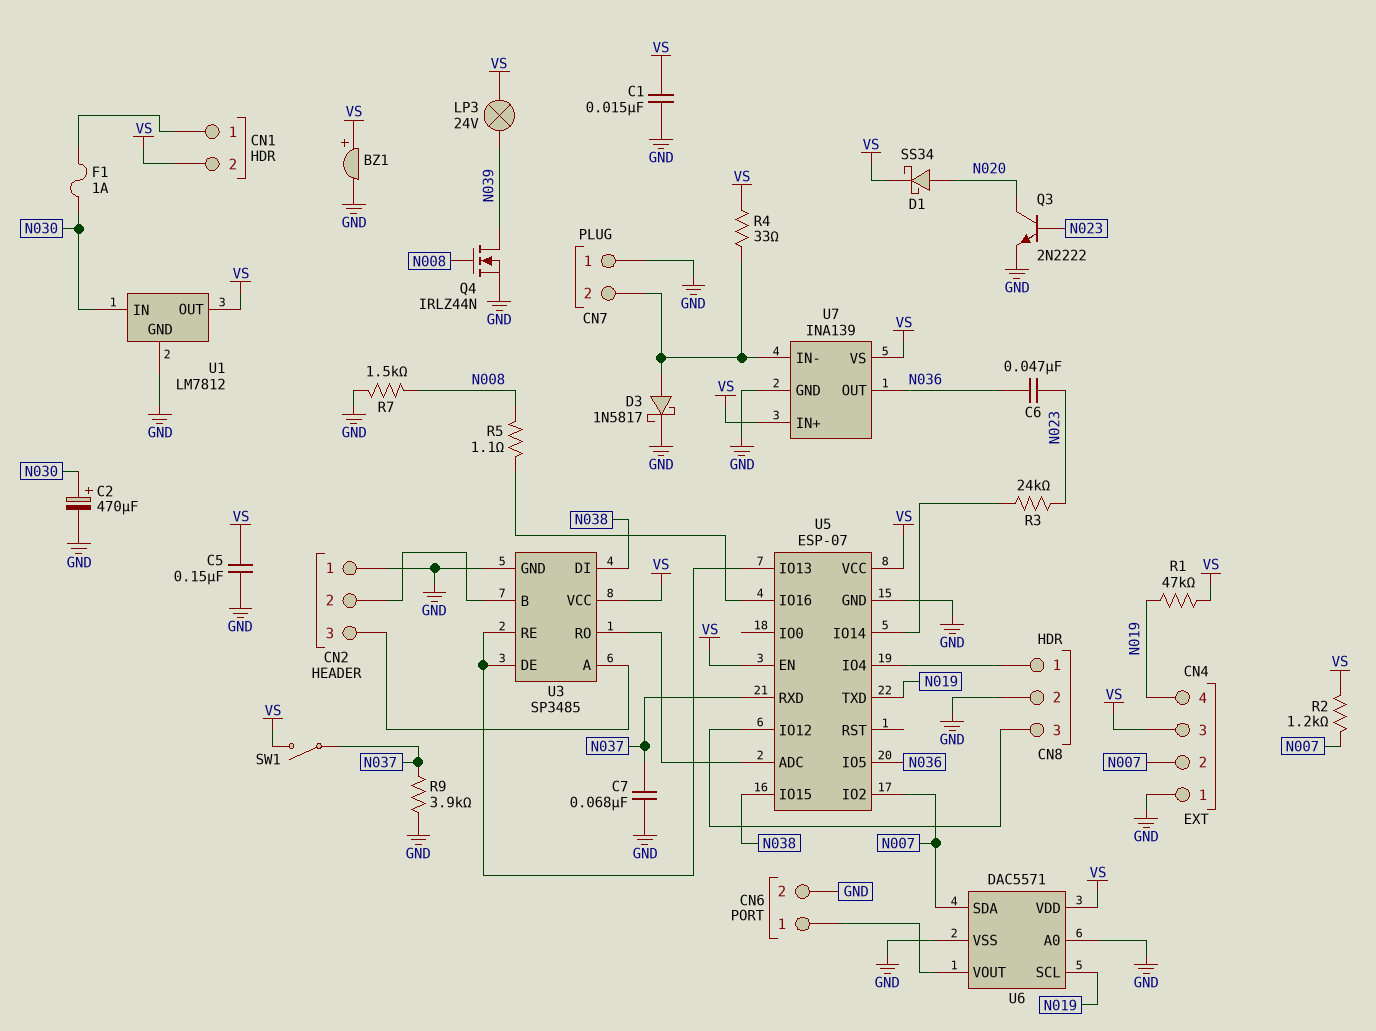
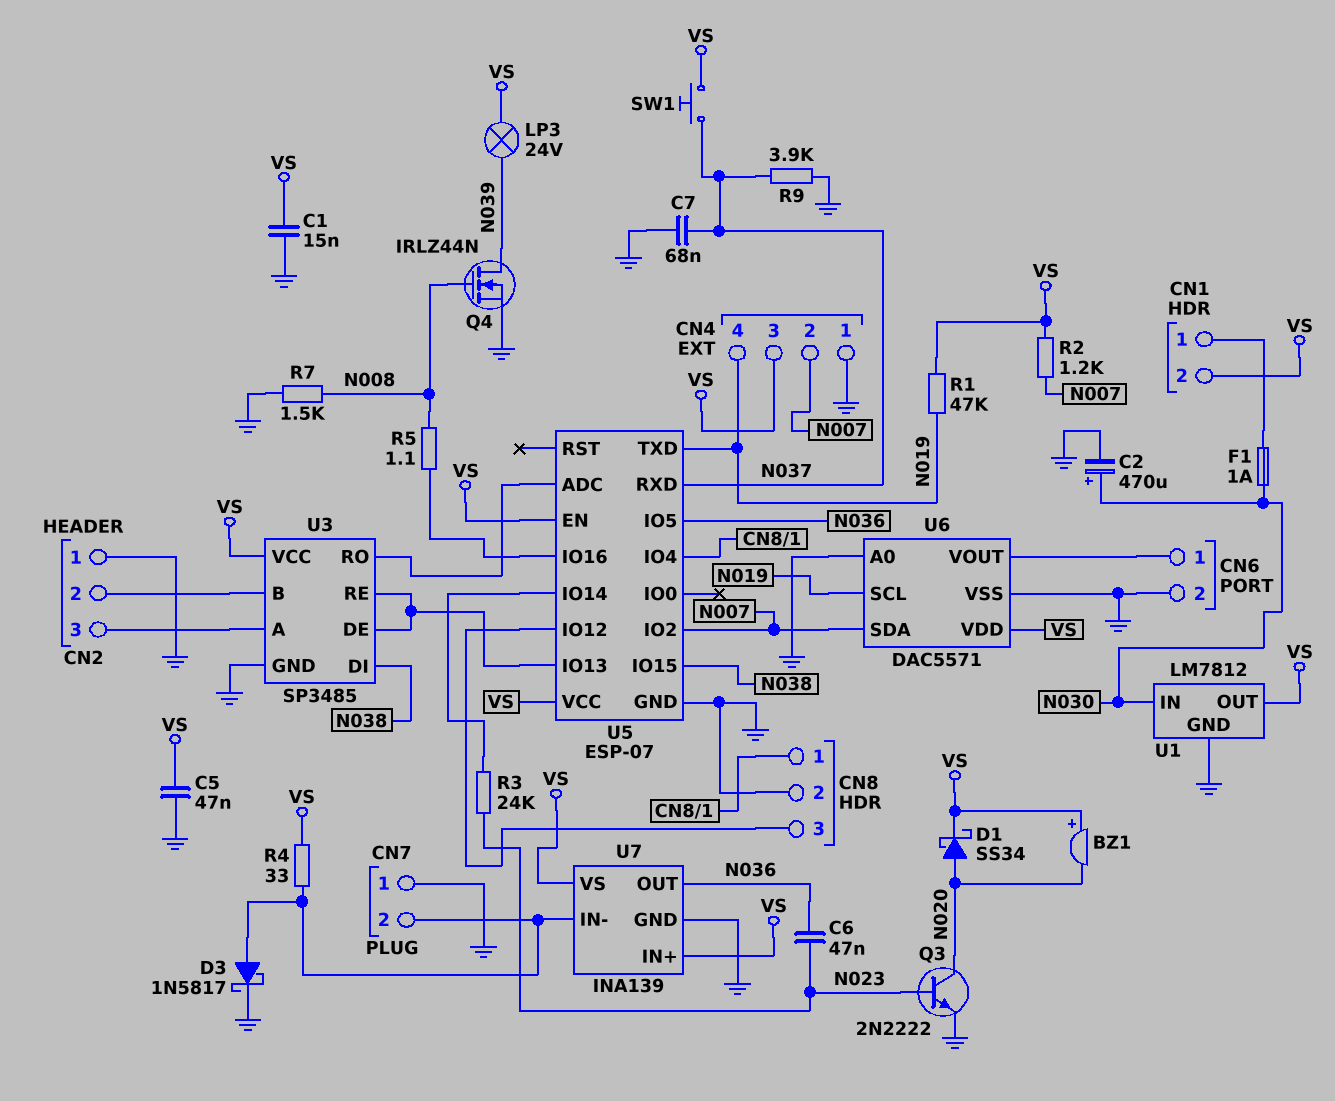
BZ1: buzzer (plus VS, minus GND) -> buzzer (plus VS, minus N020)
C5: 150nF (GND, VS) -> 47nF (GND, VS)
SW1: switch (N037, VS) -> button (N037, VS)

